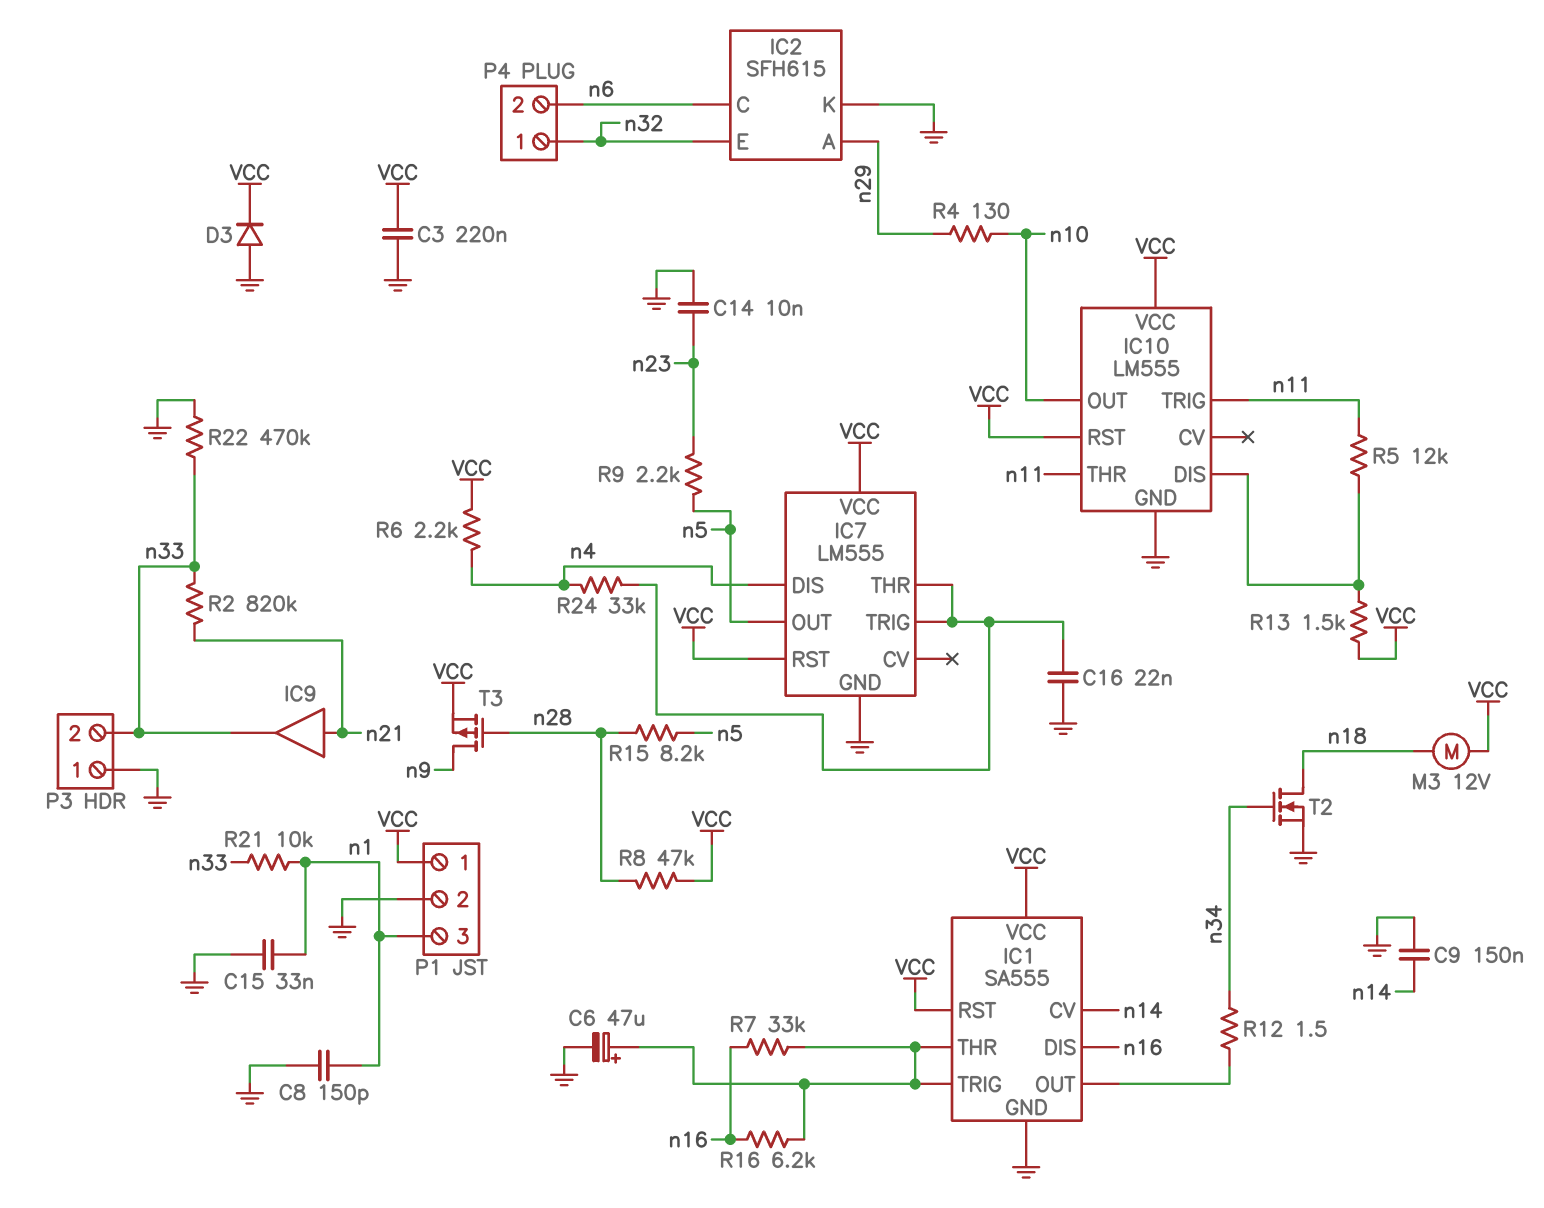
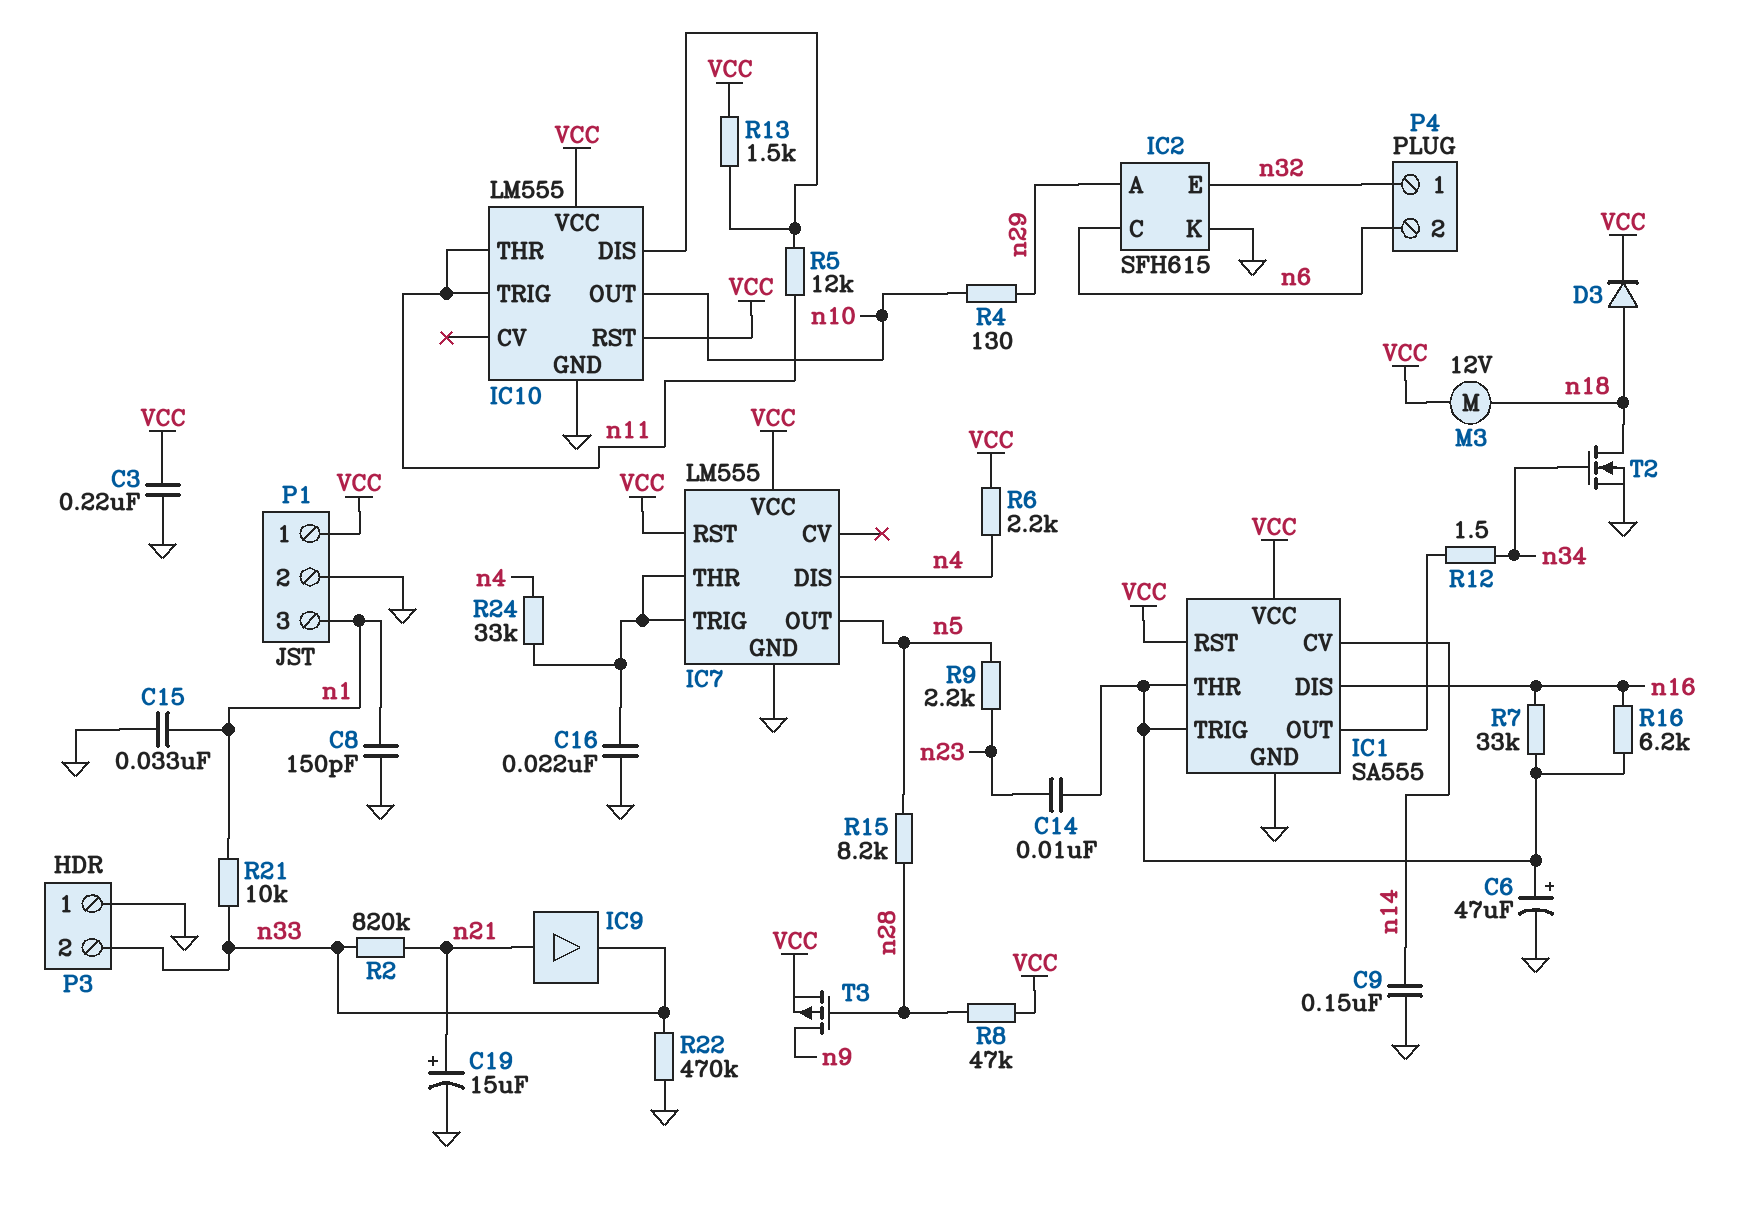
C14: 10nF (GND, n23) -> 10nF (IC1/THR, n23)
C19: none -> 15uF (plus n21, minus GND)
D3: diode (A GND, K VCC) -> diode (A n18, K VCC)

